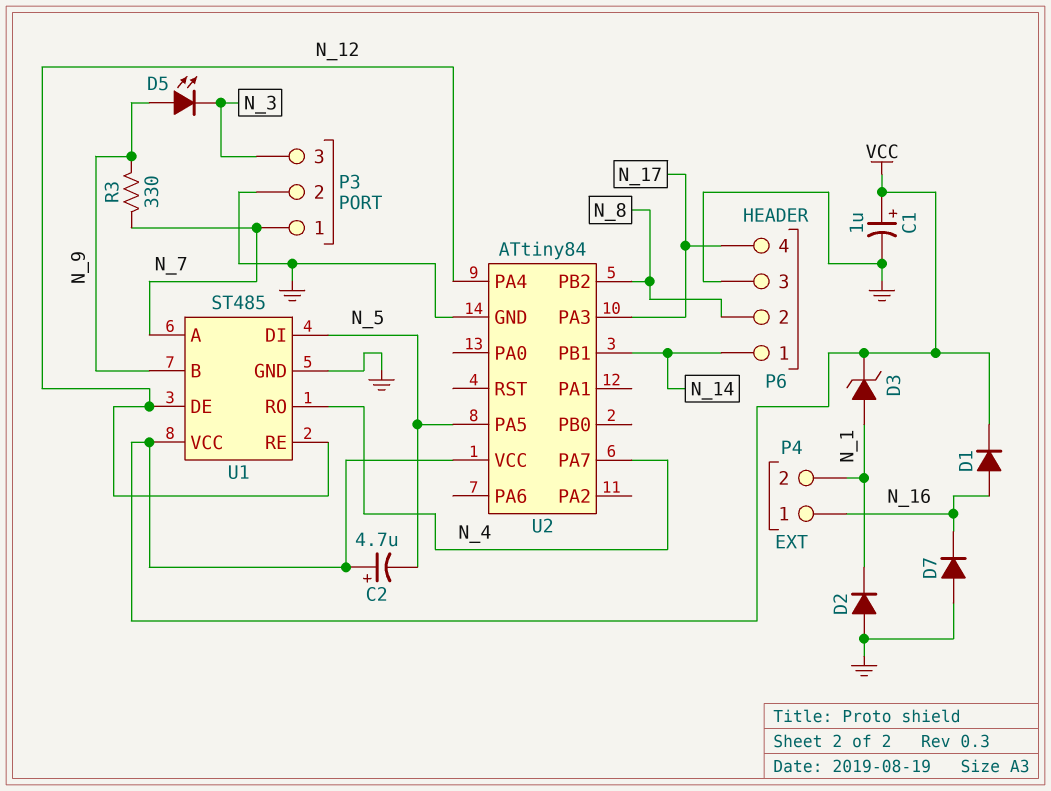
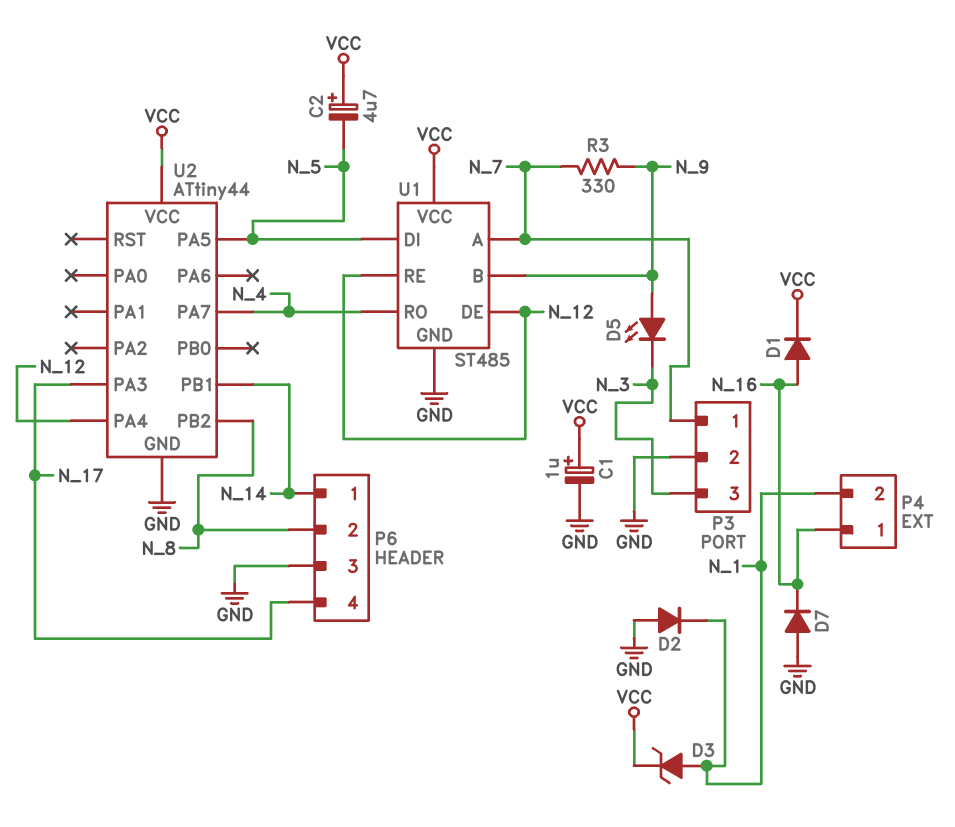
U2: ATtiny84 -> ATtiny44

